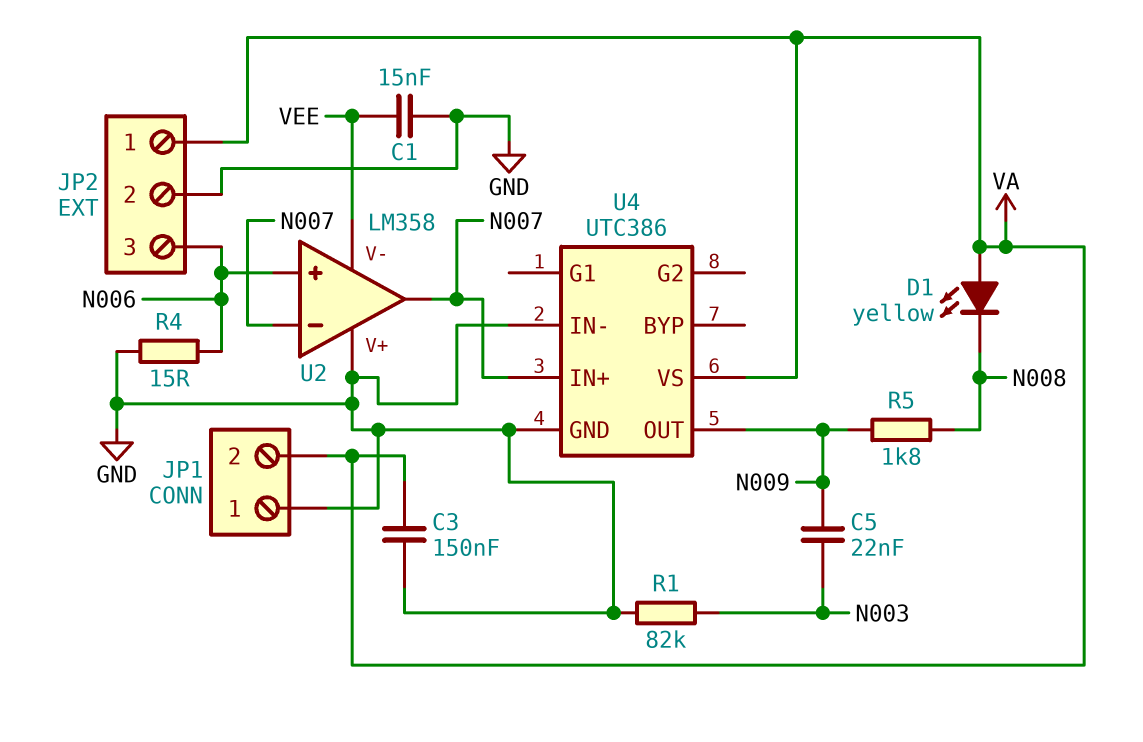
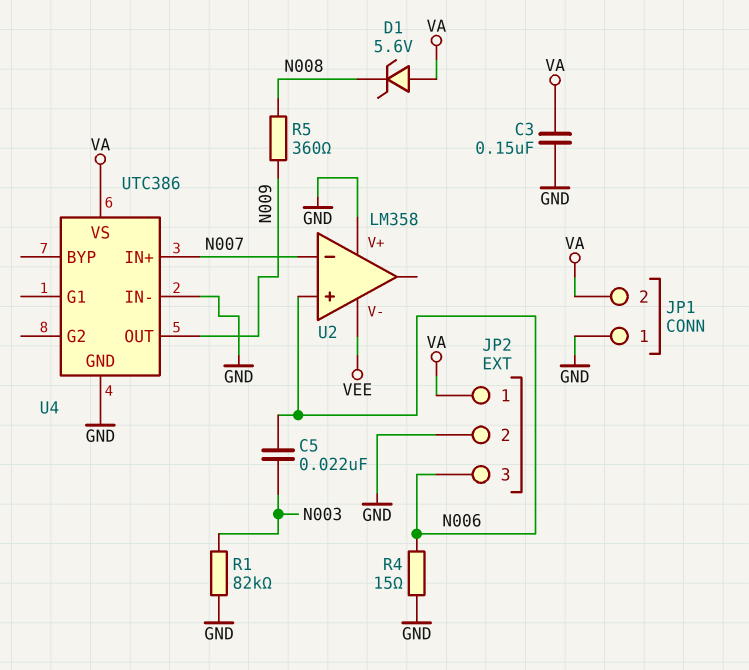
C1: 15nF (GND, VEE) -> none
C5: 22nF (N003, N009) -> 22nF (N003, N006)
D1: LED yellow (A VA, K N008) -> zener 5.6V (A VA, K N008)
R5: 1.8k (N008, N009) -> 360 (N008, N009)
U2 pin out: N007 -> none

